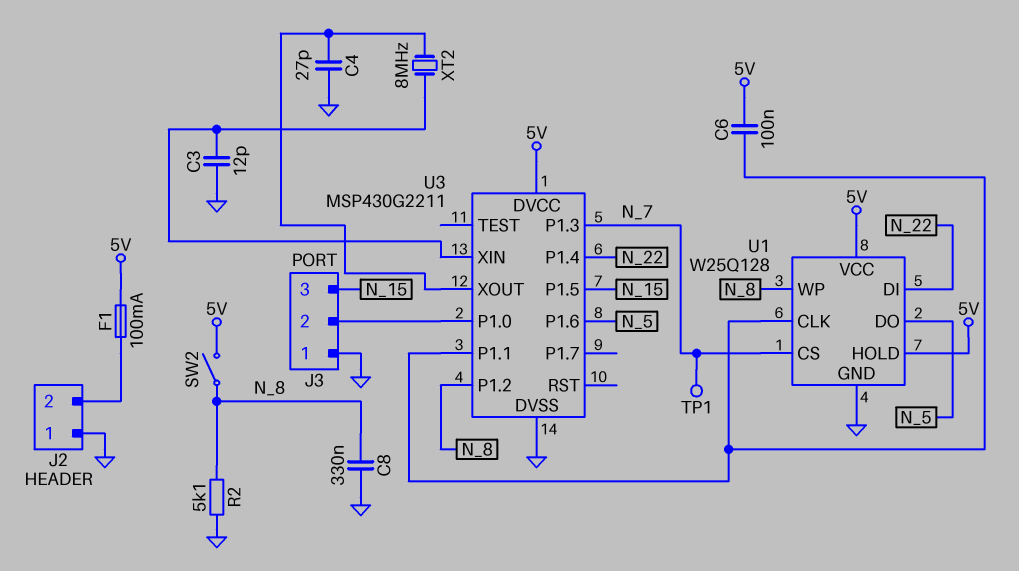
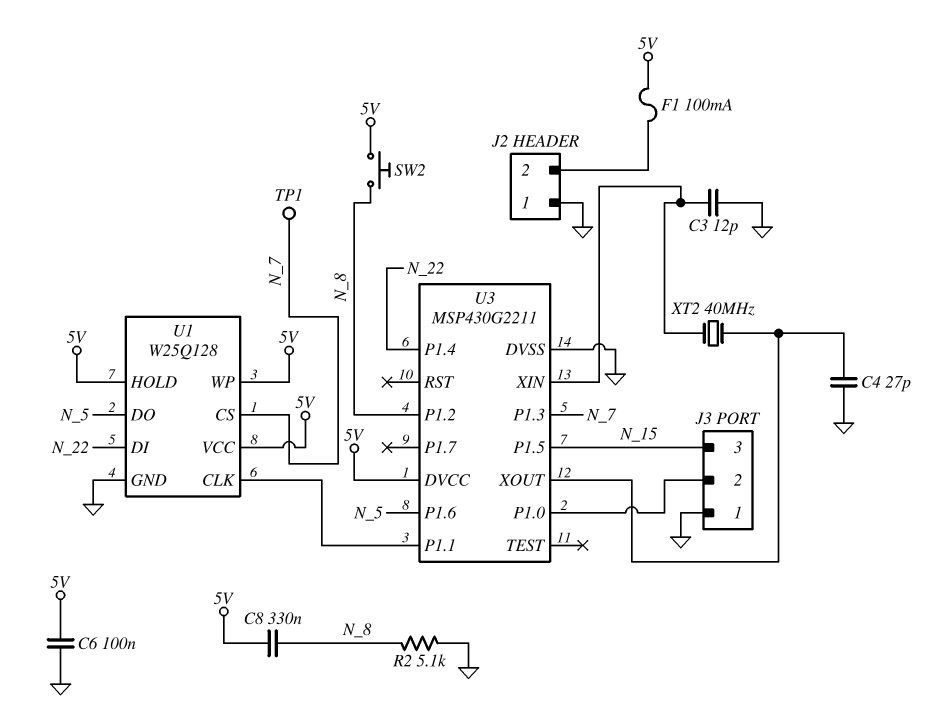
C6: 100nF (5V, U1/CLK) -> 100nF (5V, GND)
C8: 330nF (GND, N_8) -> 330nF (5V, N_8)
SW2: switch (5V, N_8) -> button (5V, N_8)
U1 pin WP: N_8 -> 5V
XT2: 8MHz (U3/XIN, U3/XOUT) -> 40MHz (U3/XIN, U3/XOUT)

